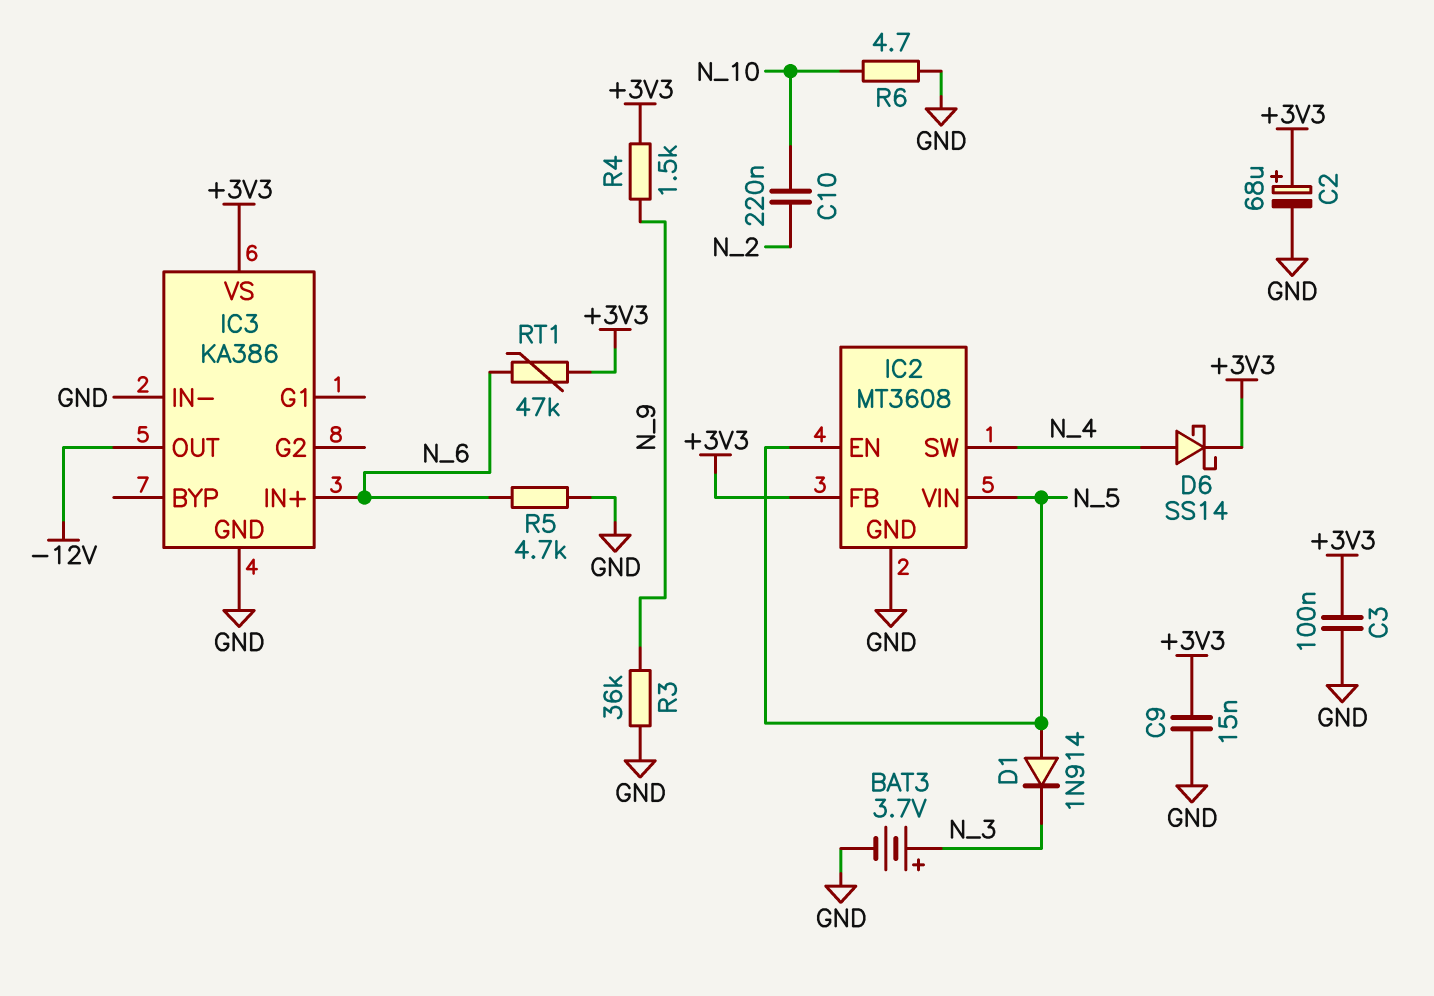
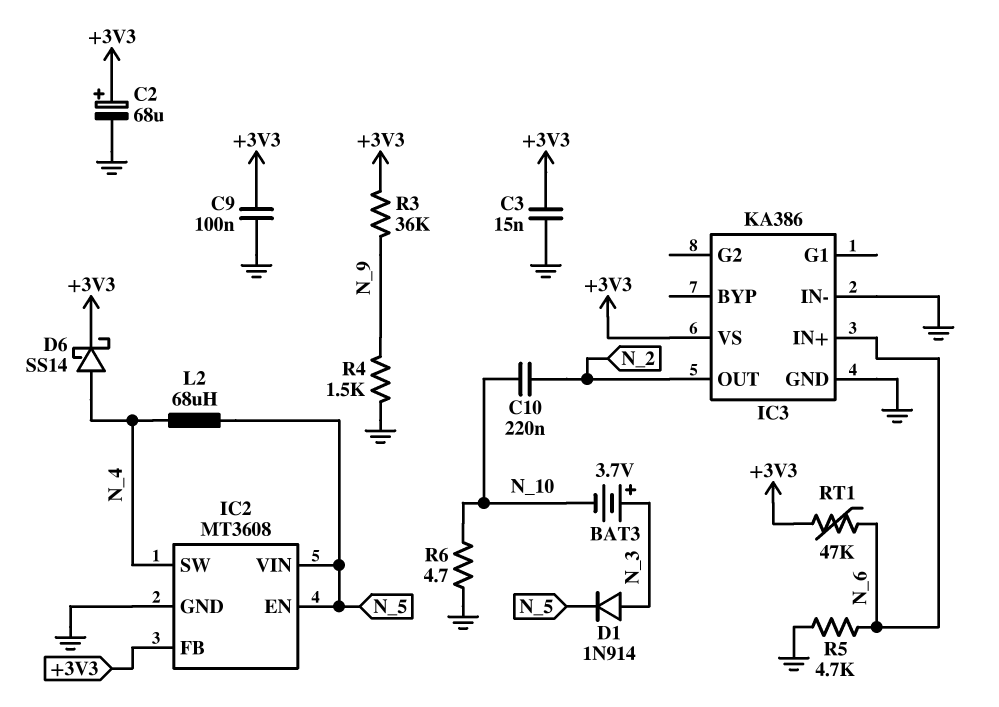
BAT3: 3.7V (plus N_3, minus GND) -> 3.7V (plus N_3, minus N_10)
C3: 100nF (+3V3, GND) -> 15nF (+3V3, GND)
C9: 15nF (+3V3, GND) -> 100nF (+3V3, GND)
D1: diode 1N914 (A N_5, K N_3) -> diode 1N914 (A N_3, K N_5)
IC3 pin OUT: -12V -> N_2
L2: none -> 68uH (N_4, N_5)
R3: 36k (GND, N_9) -> 36k (+3V3, N_9)
R4: 1.5k (+3V3, N_9) -> 1.5k (GND, N_9)

